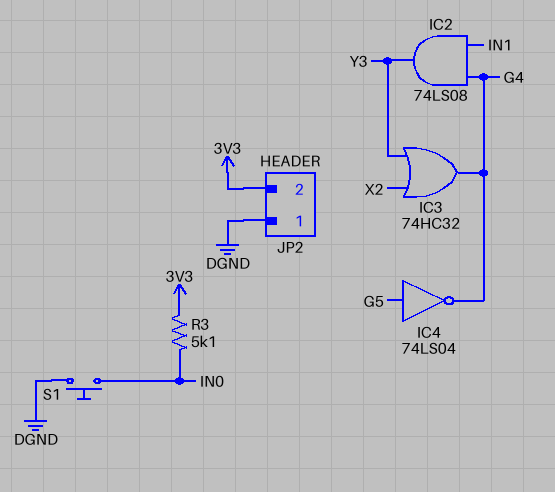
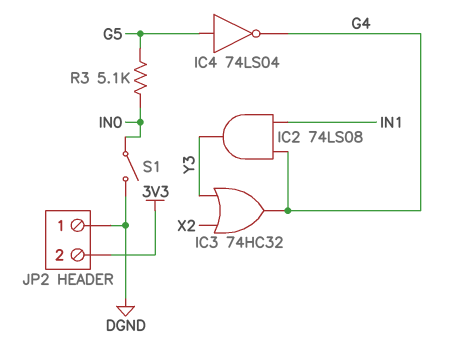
R3: 5.1k (3V3, IN0) -> 5.1k (G5, IN0)
S1: button (DGND, IN0) -> switch (DGND, IN0)

